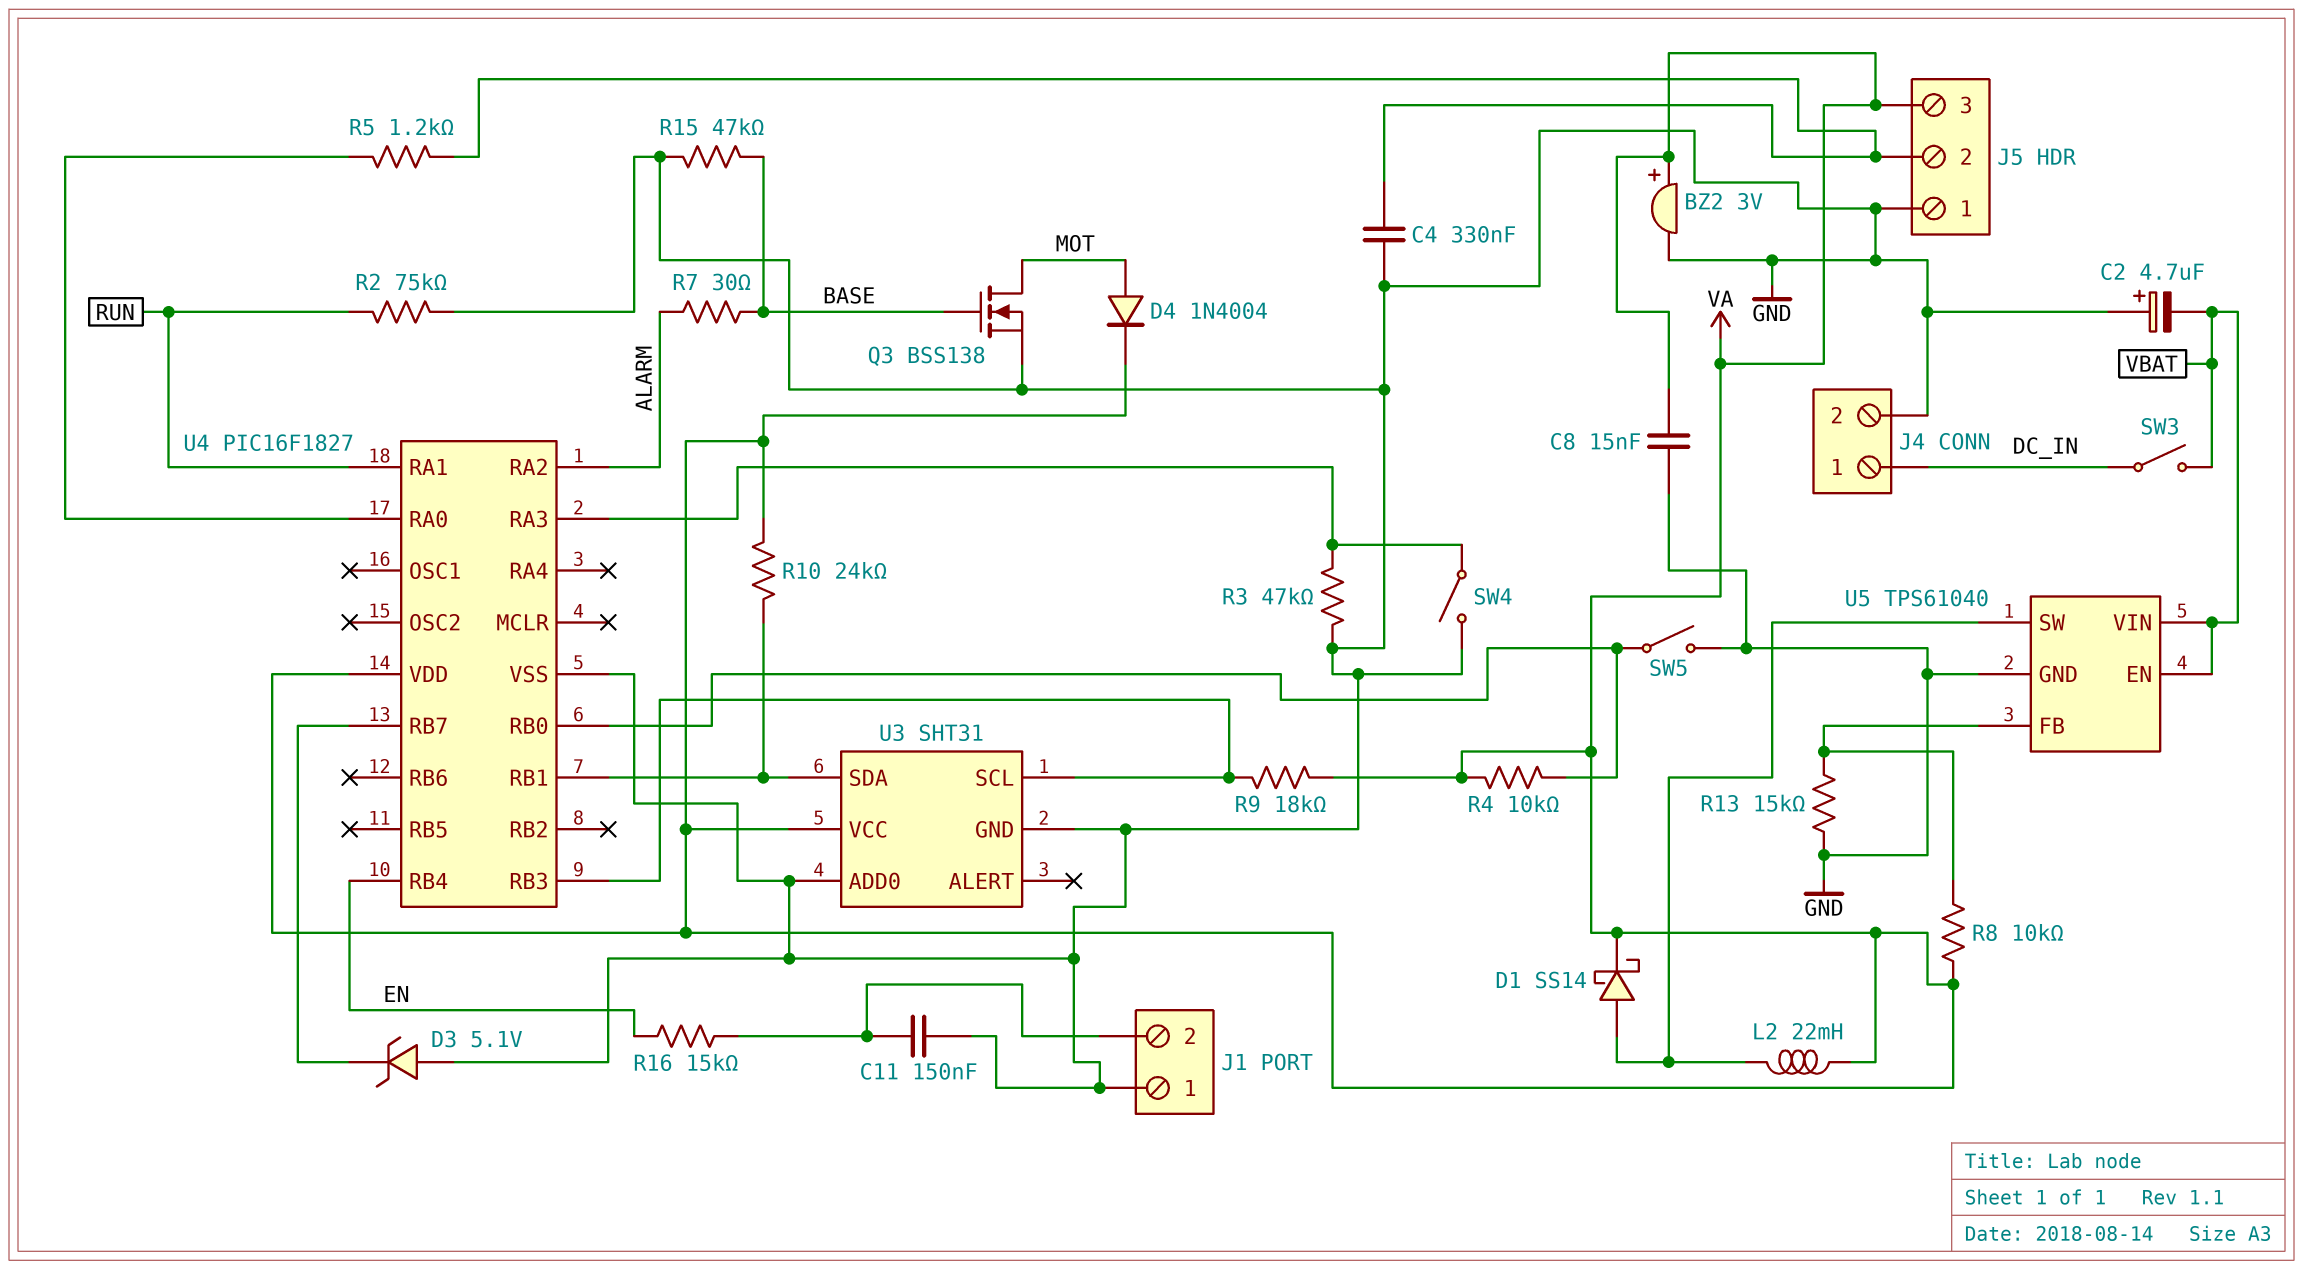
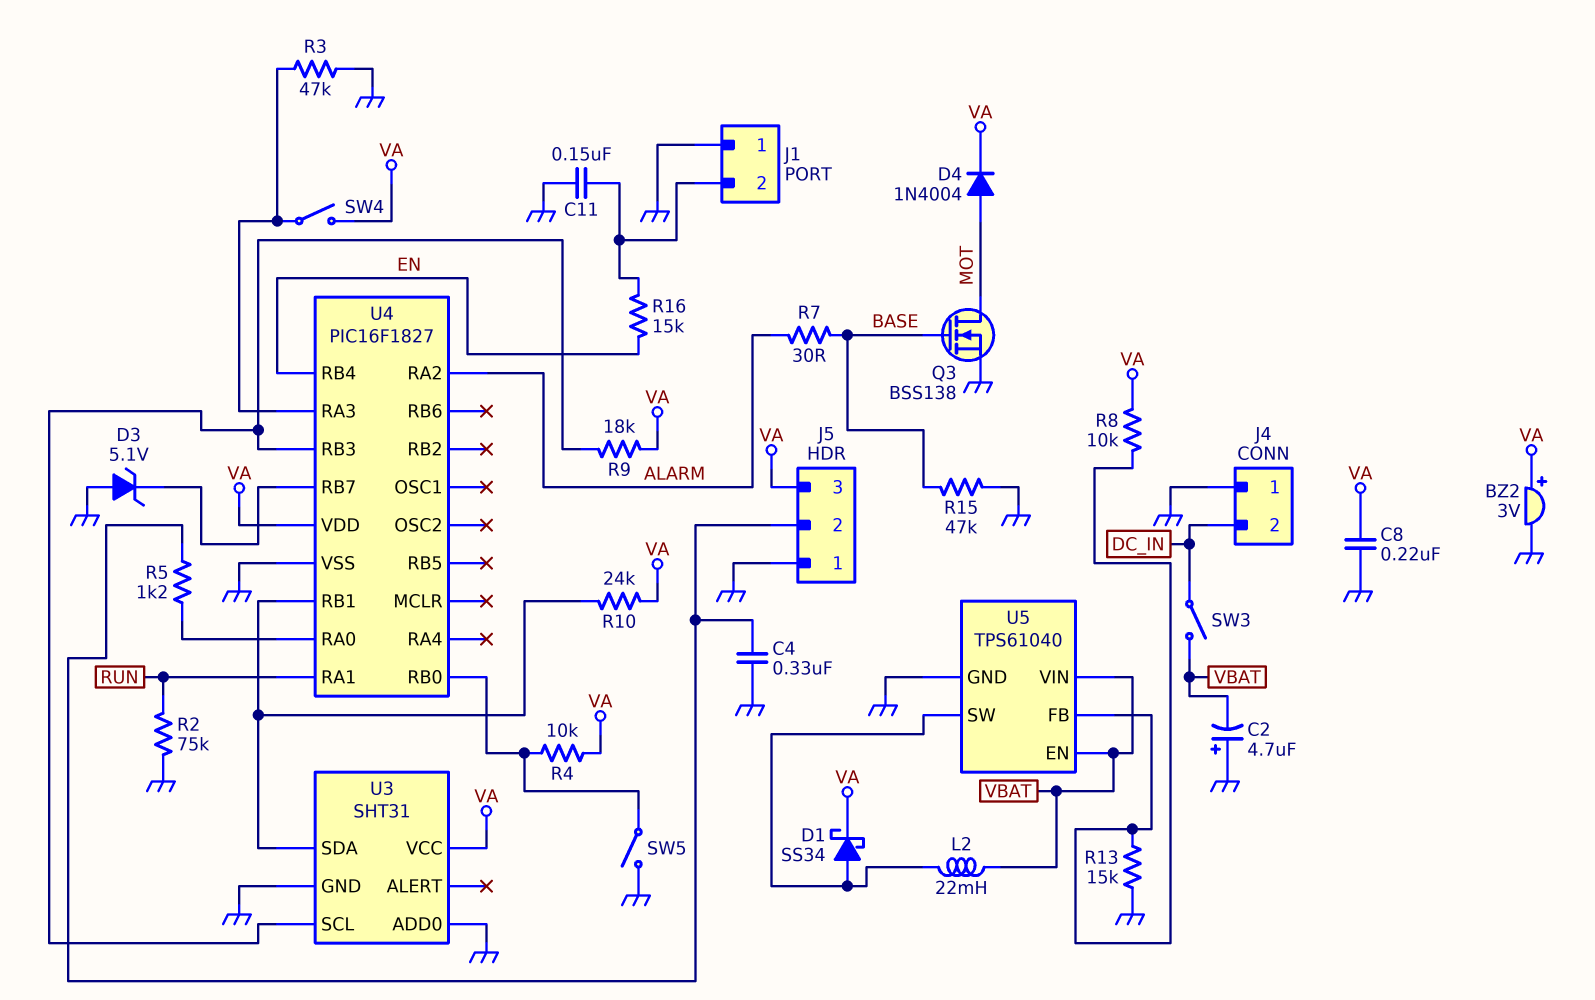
C8: 15nF (GND, VA) -> 220nF (GND, VA)
D1: schottky SS14 (A U5/SW, K VA) -> schottky SS34 (A U5/SW, K VA)
J4 pin 1: DC_IN -> GND
J4 pin 2: GND -> DC_IN
L2: 22mH (U5/SW, VA) -> 22mH (U5/SW, VBAT)
SW4: switch (GND, U4/RA3) -> switch (U4/RA3, VA)

